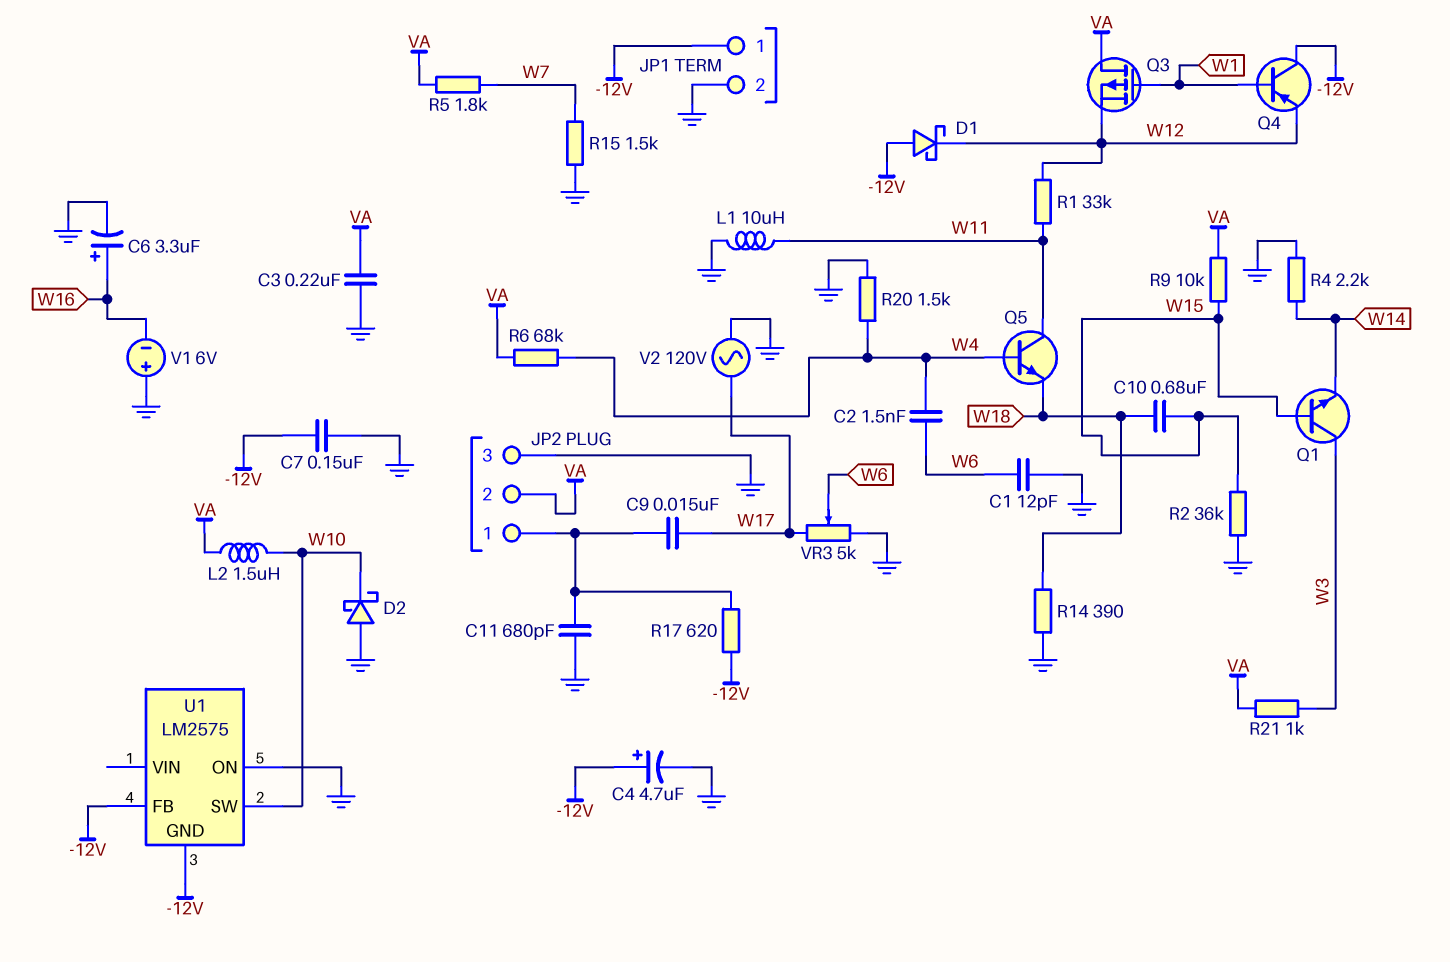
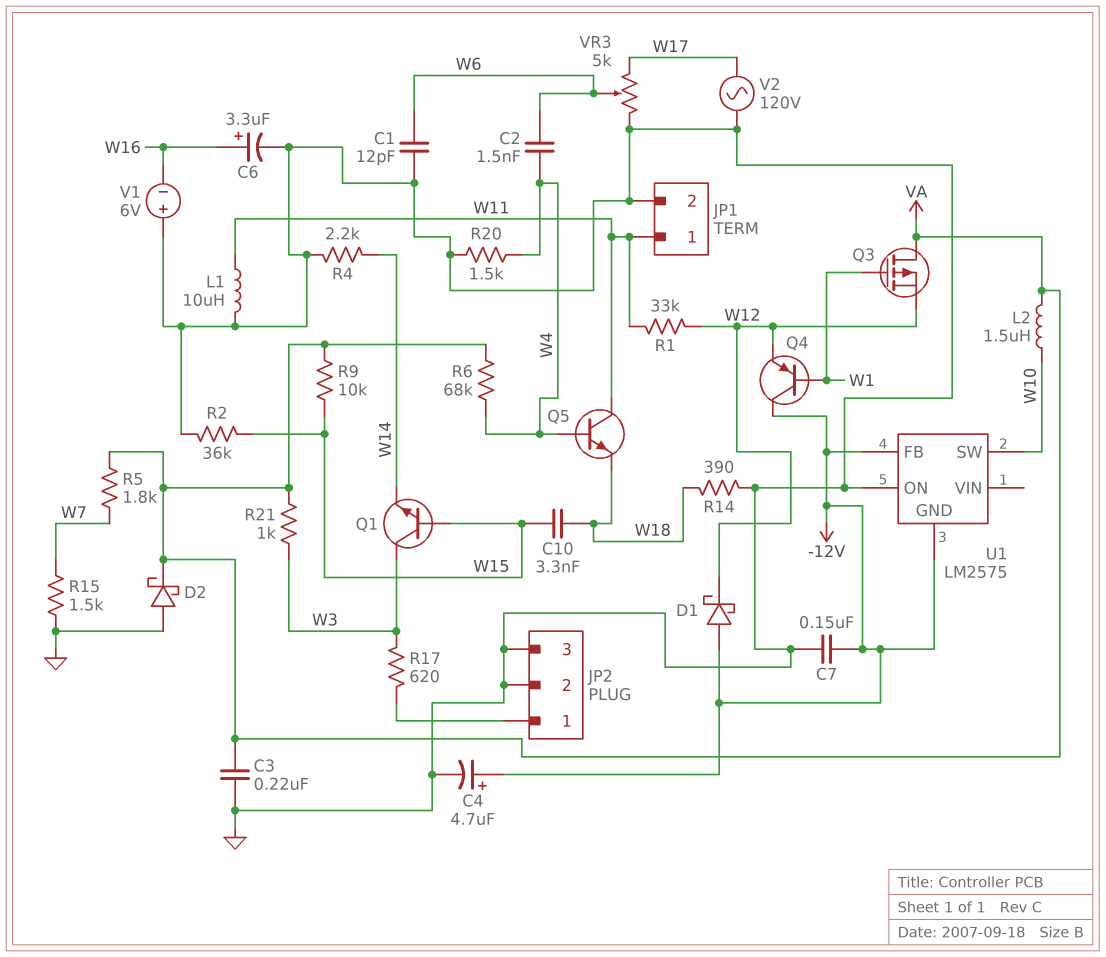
C9: 15nF (JP2/1, W17) -> none
C10: 680nF (W15, W18) -> 3.3nF (W15, W18)
C11: 680pF (GND, JP2/1) -> none
D2: schottky (A GND, K W10) -> schottky (A GND, K VA)
JP1 pin 1: -12V -> W11
JP2 pin 2: VA -> GND
R17: 620 (-12V, JP2/1) -> 620 (JP2/1, W3)

